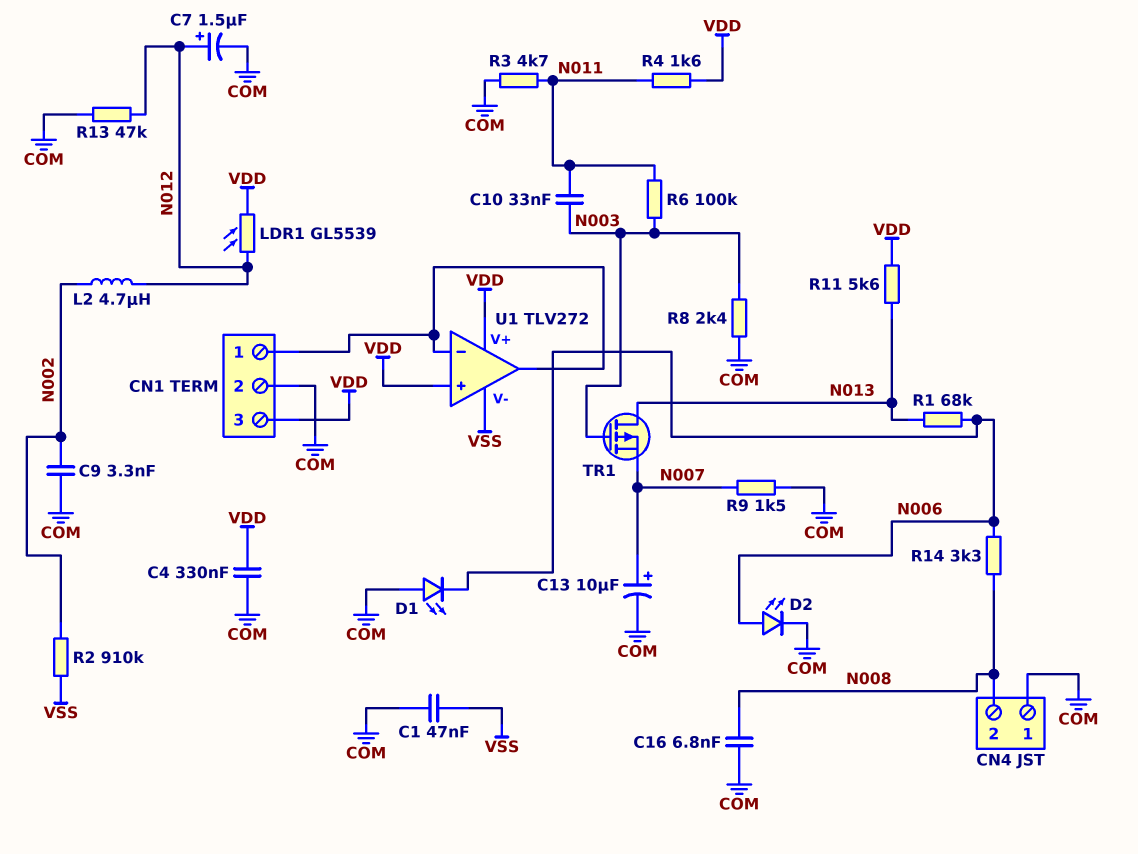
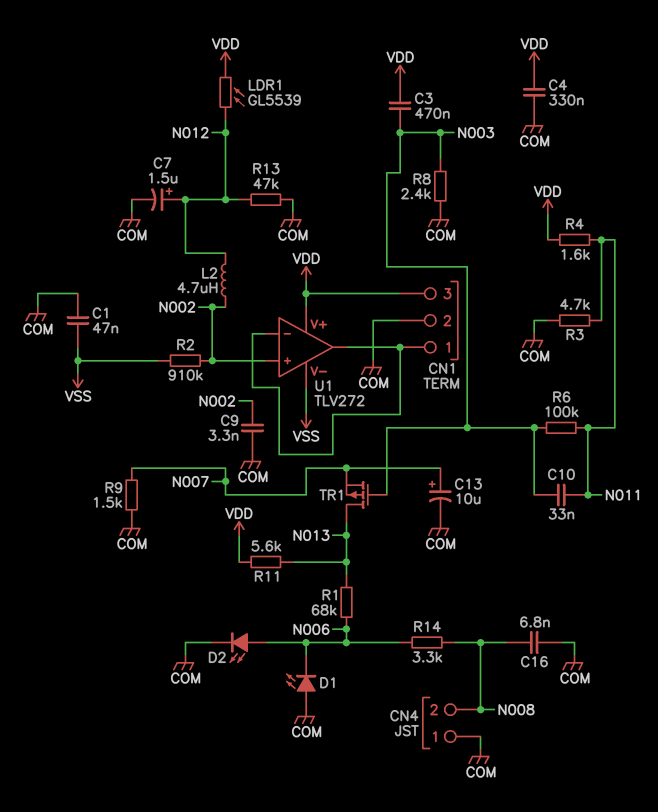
C3: none -> 470nF (N003, VDD)
U1 pin in+: VDD -> N002

